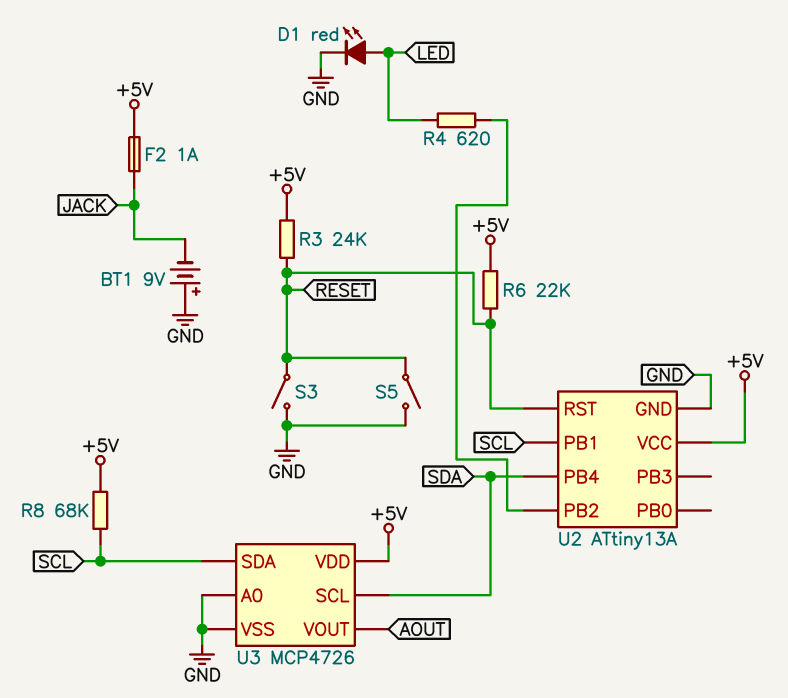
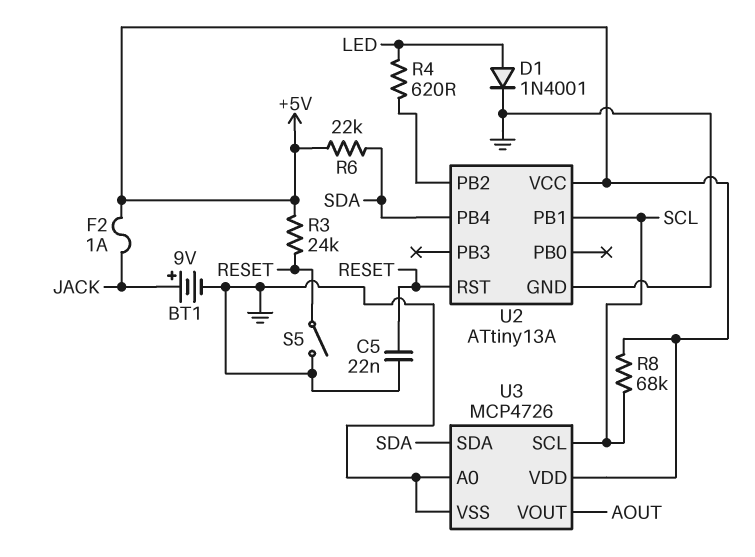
BT1: 9V (plus GND, minus JACK) -> 9V (plus JACK, minus GND)
C5: none -> 22nF (GND, RESET)
D1: LED red (A LED, K GND) -> diode 1N4001 (A LED, K GND)
R6: 22k (+5V, RESET) -> 22k (+5V, SDA)
S3: switch (GND, RESET) -> none
U3 pin SCL: SDA -> SCL
U3 pin SDA: SCL -> SDA

